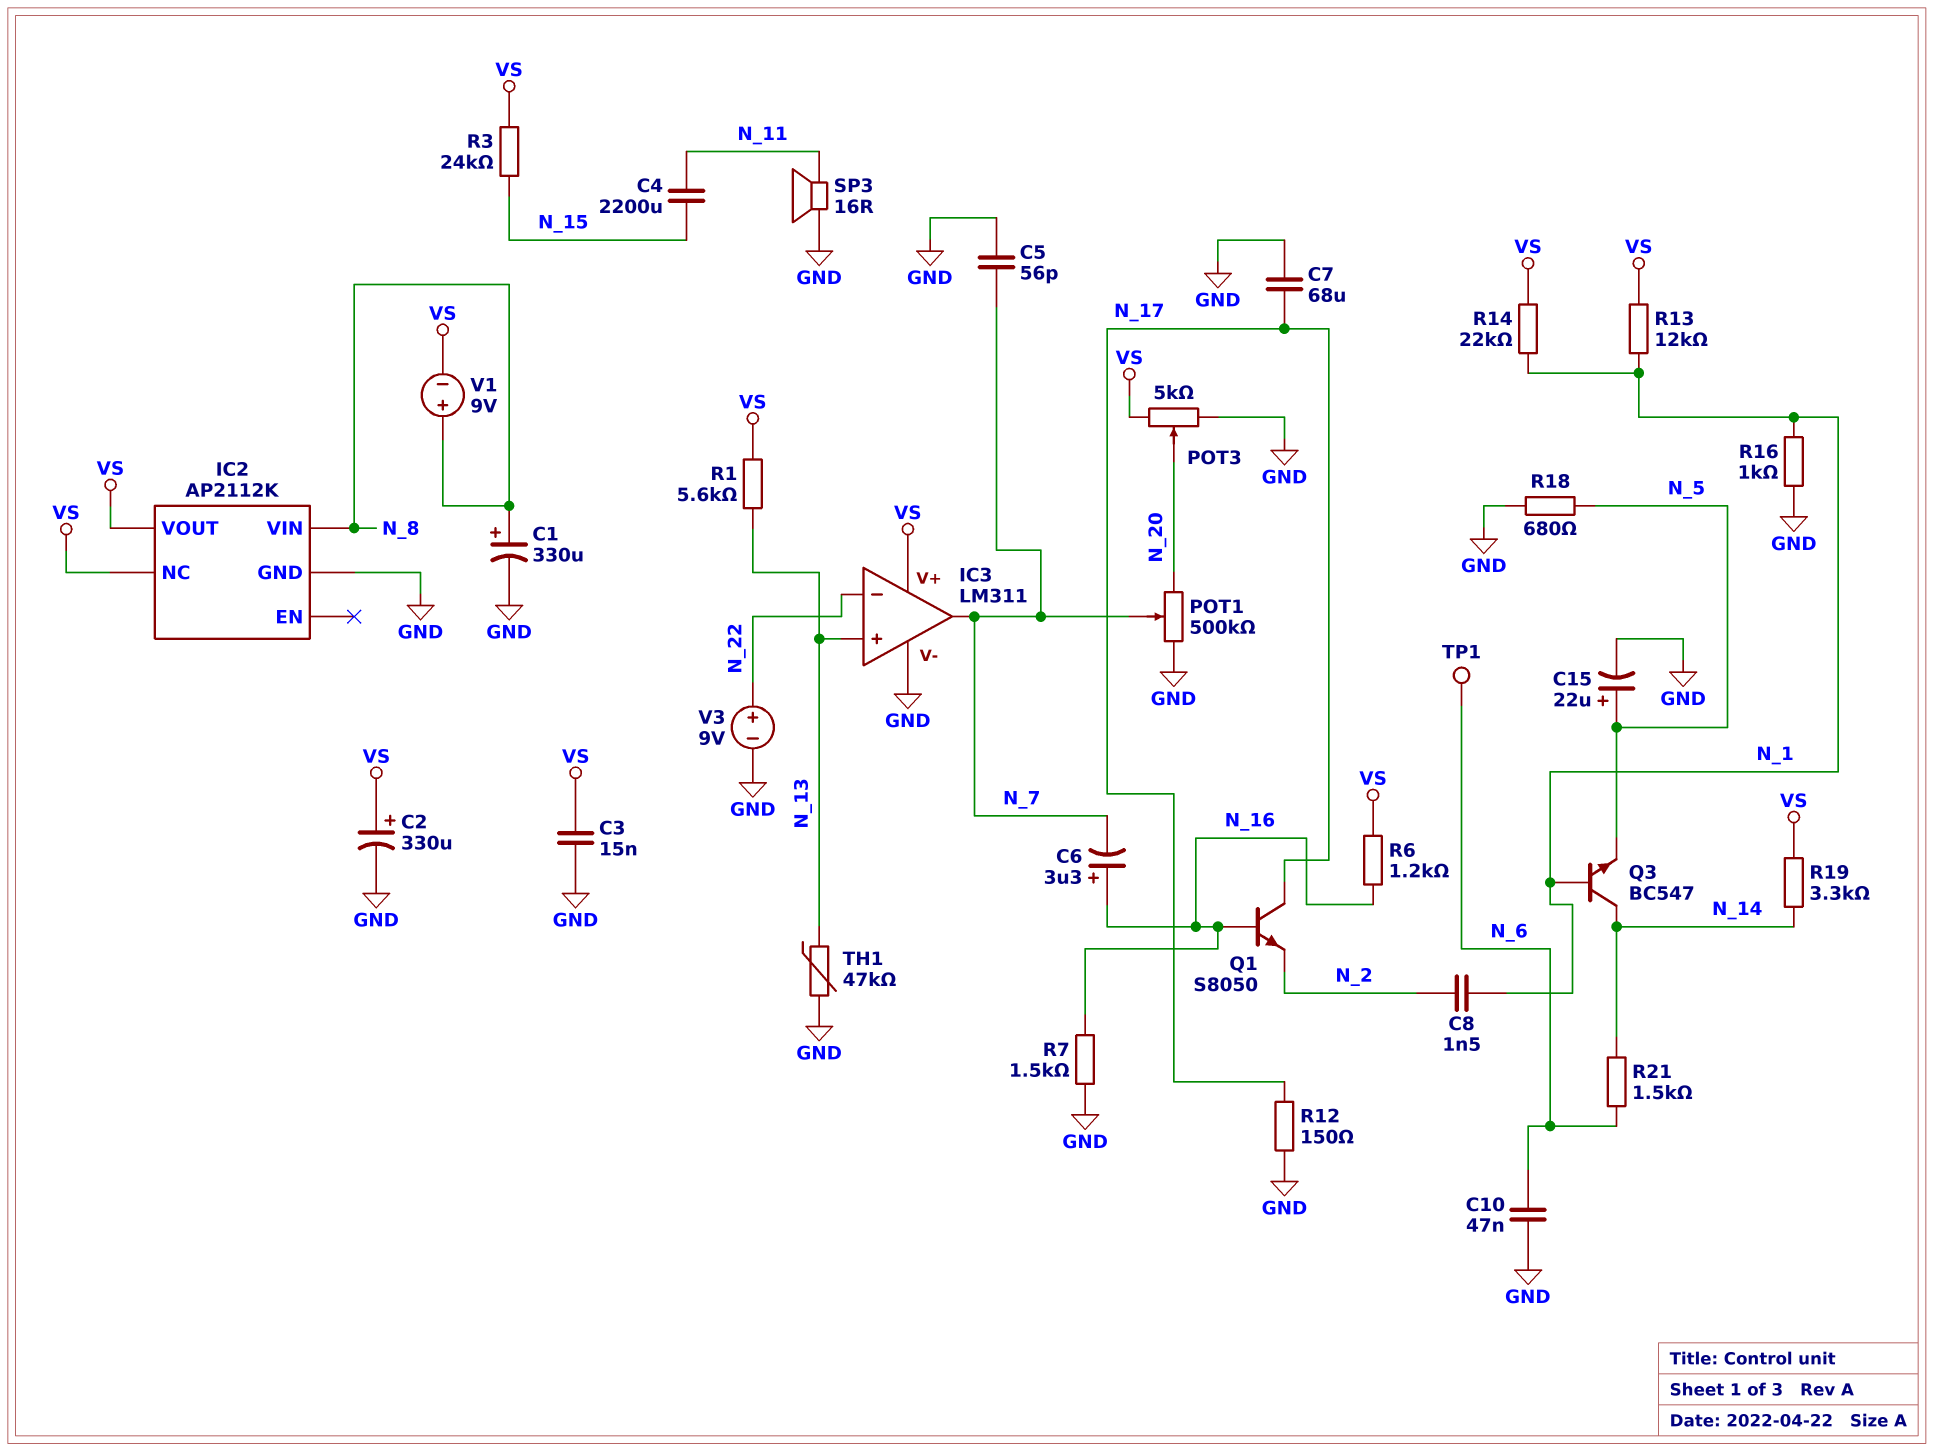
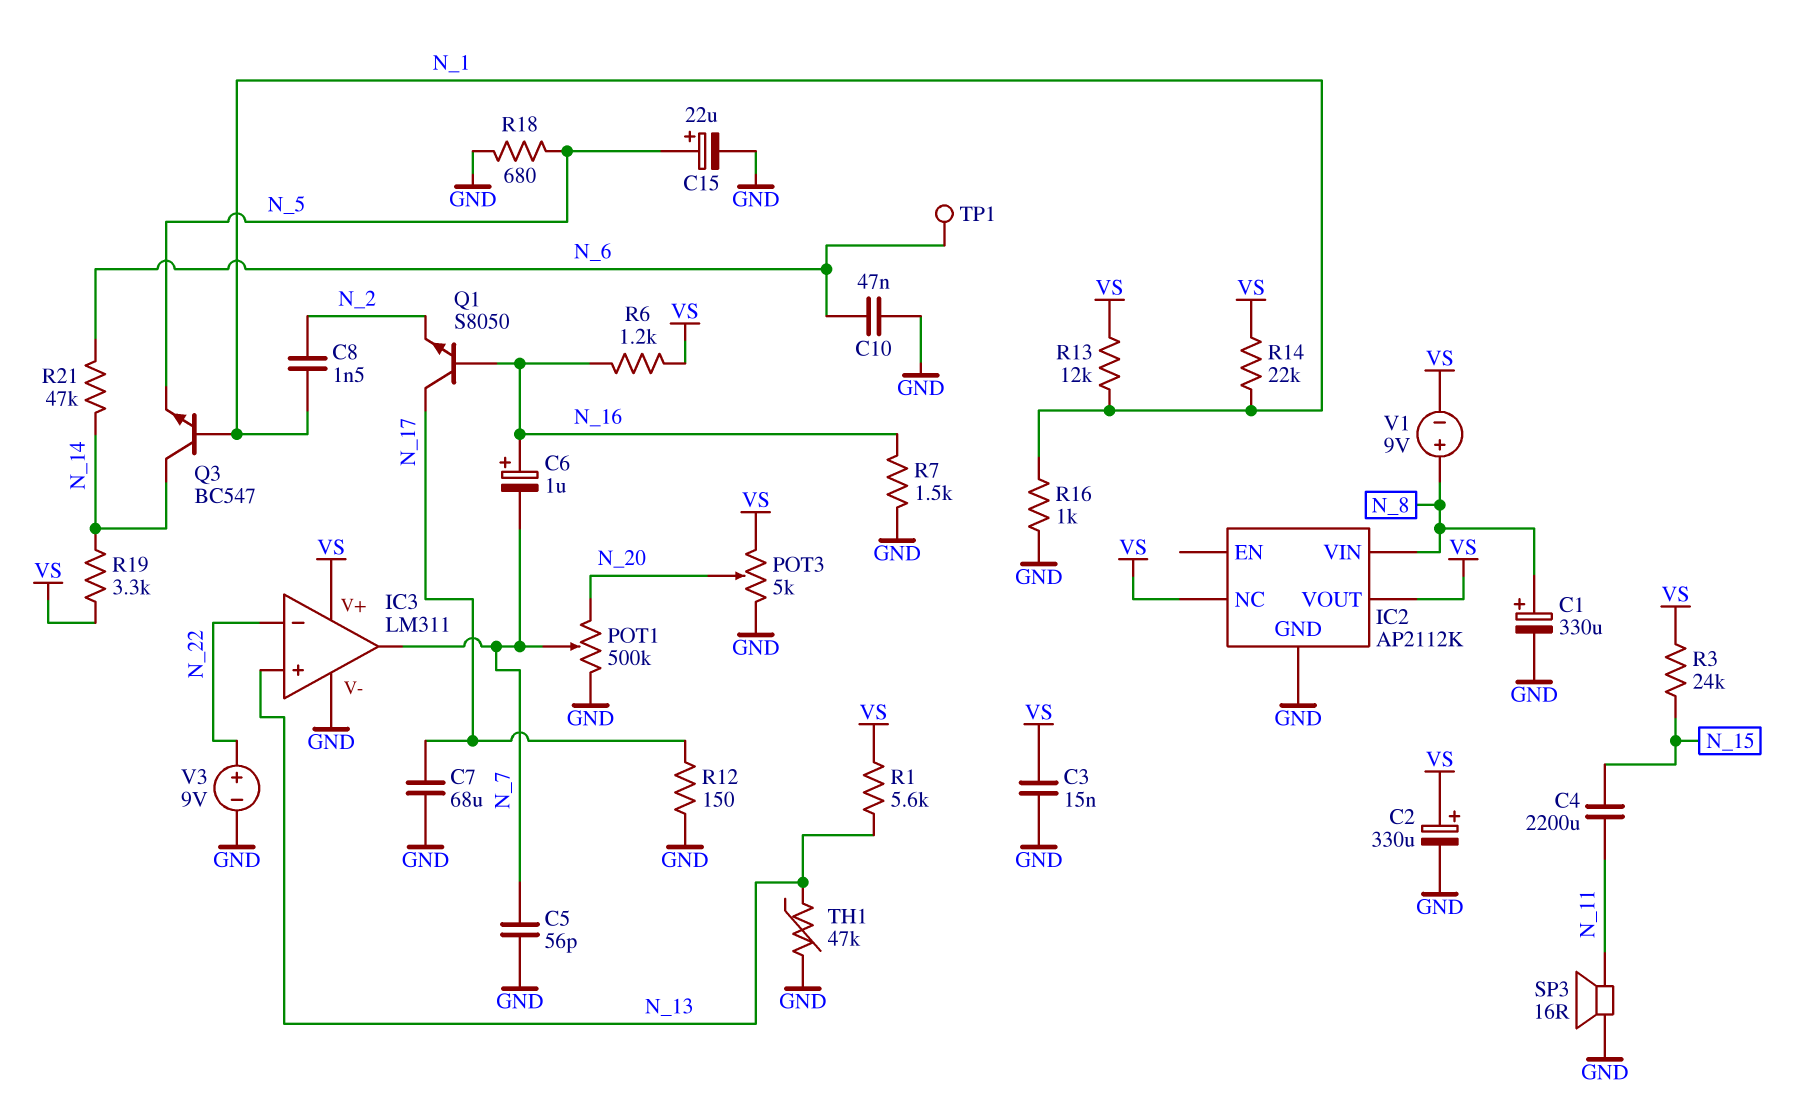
C6: 3.3uF (plus N_16, minus N_7) -> 1uF (plus N_16, minus N_7)
R21: 1.5k (N_6, N_14) -> 47k (N_6, N_14)

